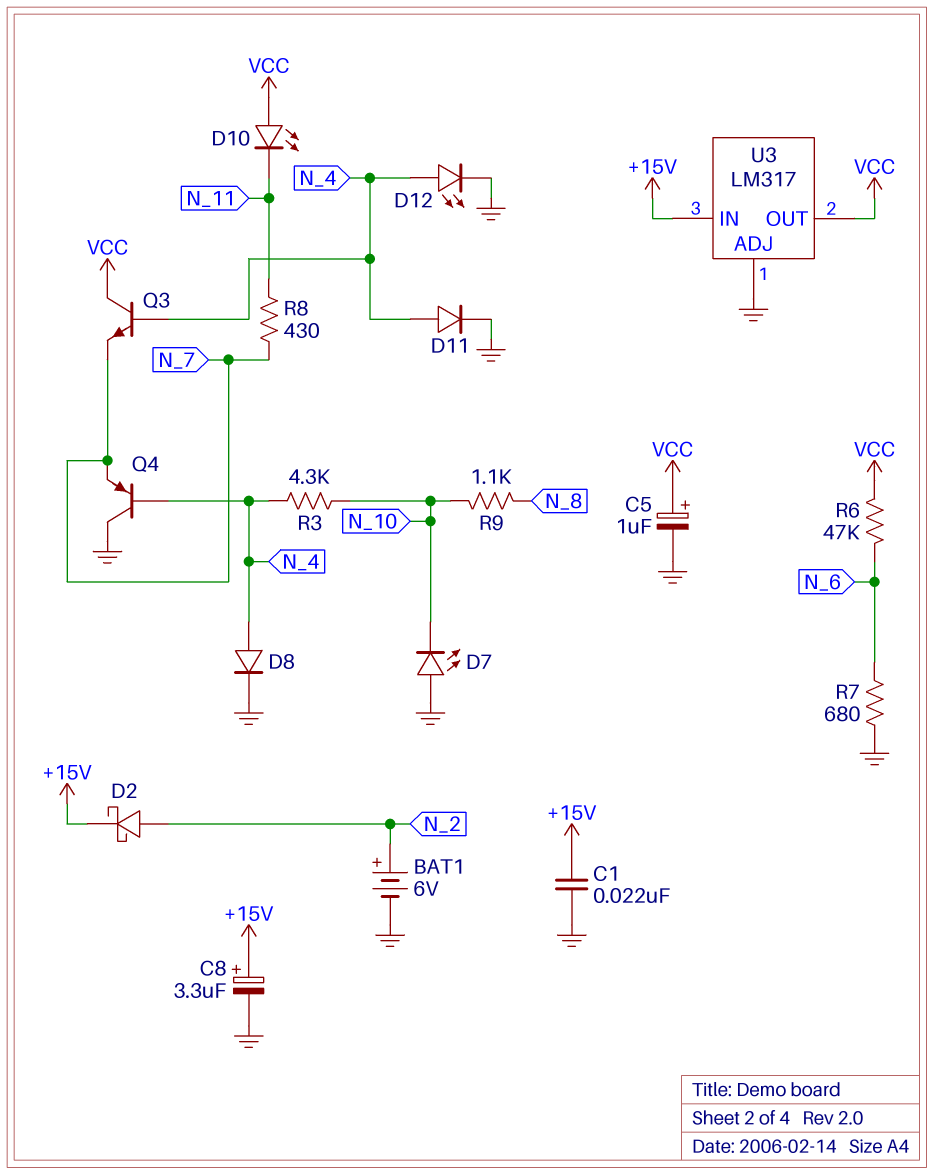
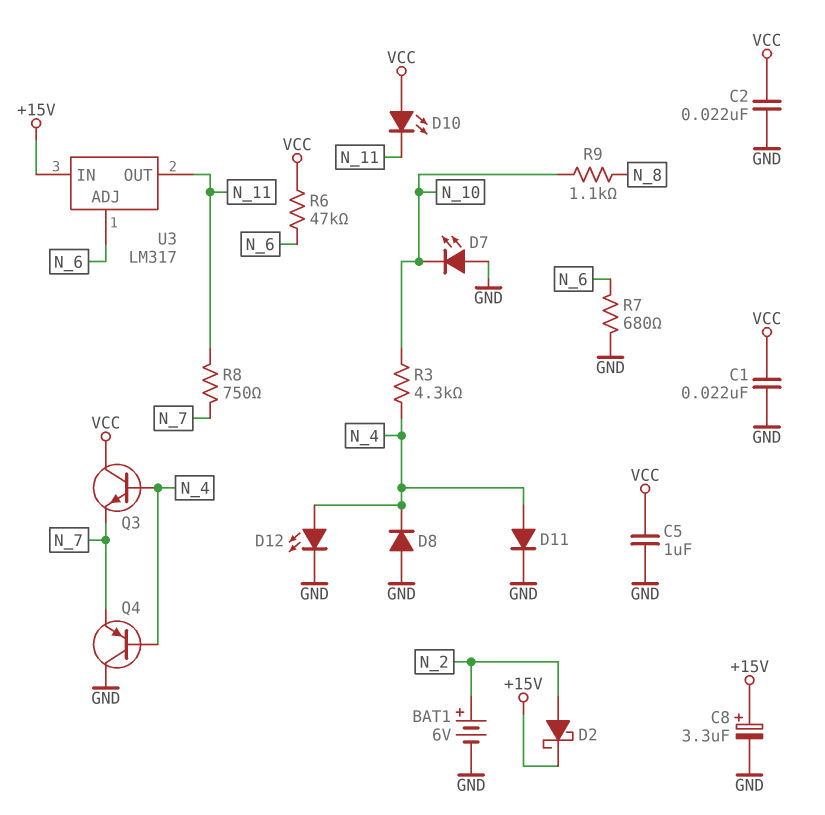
C1: 22nF (+15V, GND) -> 22nF (GND, VCC)
C2: none -> 22nF (GND, VCC)
C5: 1uF (plus VCC, minus GND) -> 1uF (GND, VCC)
D8: diode (A N_4, K GND) -> diode (A GND, K N_4)
R8: 430 (N_7, N_11) -> 750 (N_7, N_11)
U3 pin ADJ: GND -> N_6
U3 pin OUT: VCC -> N_11

